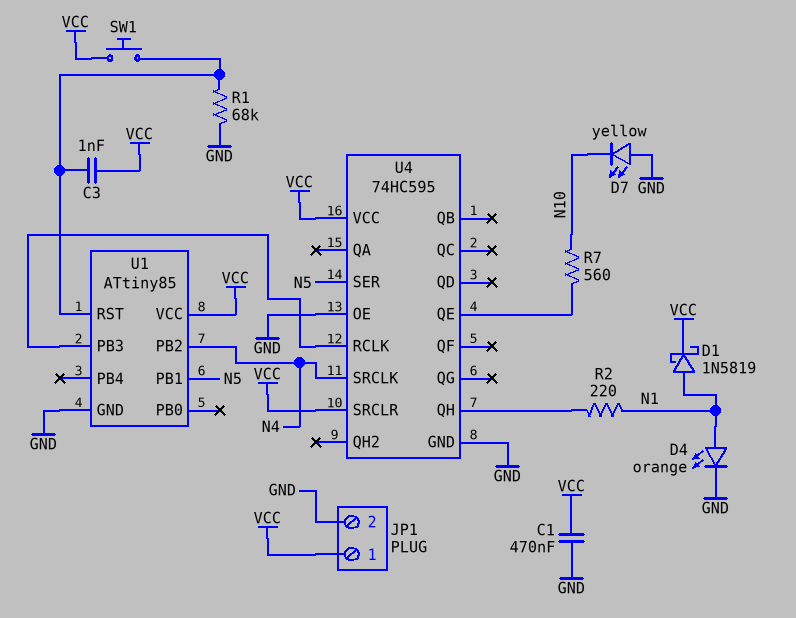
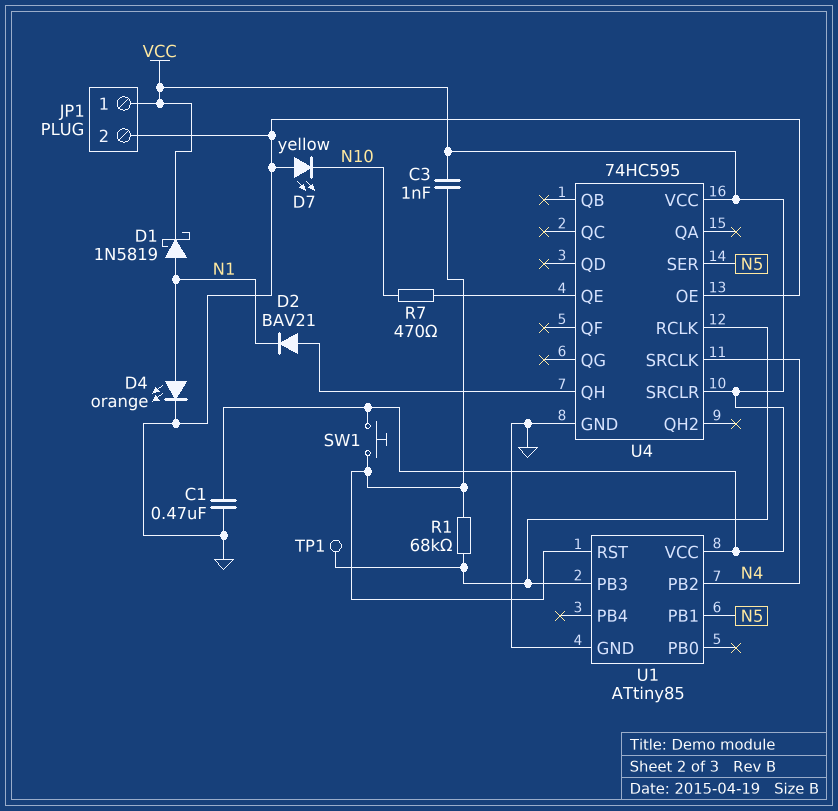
D2: none -> diode BAV21 (A U4/QH, K N1)
R1: 68k (GND, U1/RST) -> 68k (U1/PB3, U1/RST)
R2: 220 (N1, U4/QH) -> none
R7: 560 (N10, U4/QE) -> 470 (N10, U4/QE)
TP1: none -> test point (U1/PB3)

